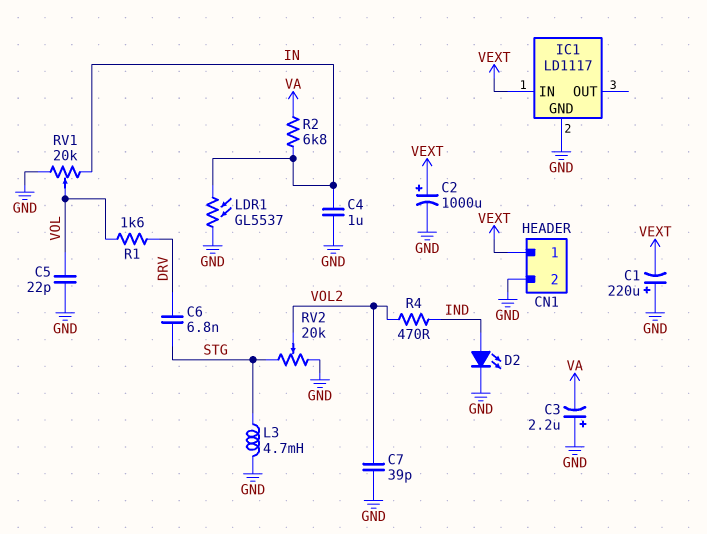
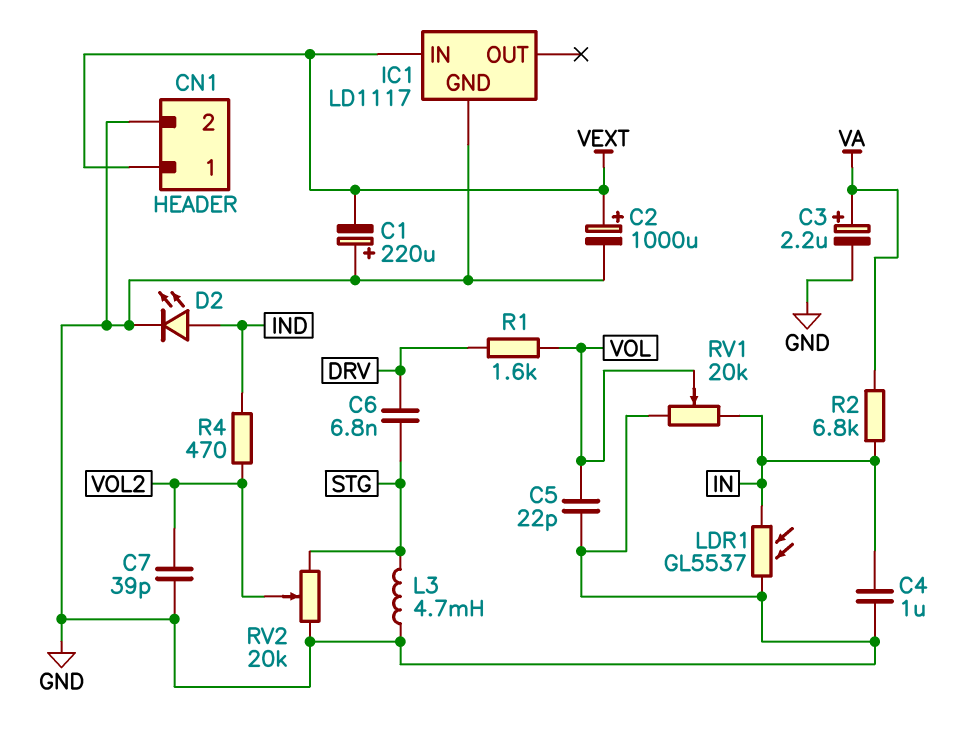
C3: 2.2uF (plus GND, minus VA) -> 2.2uF (plus VA, minus GND)

